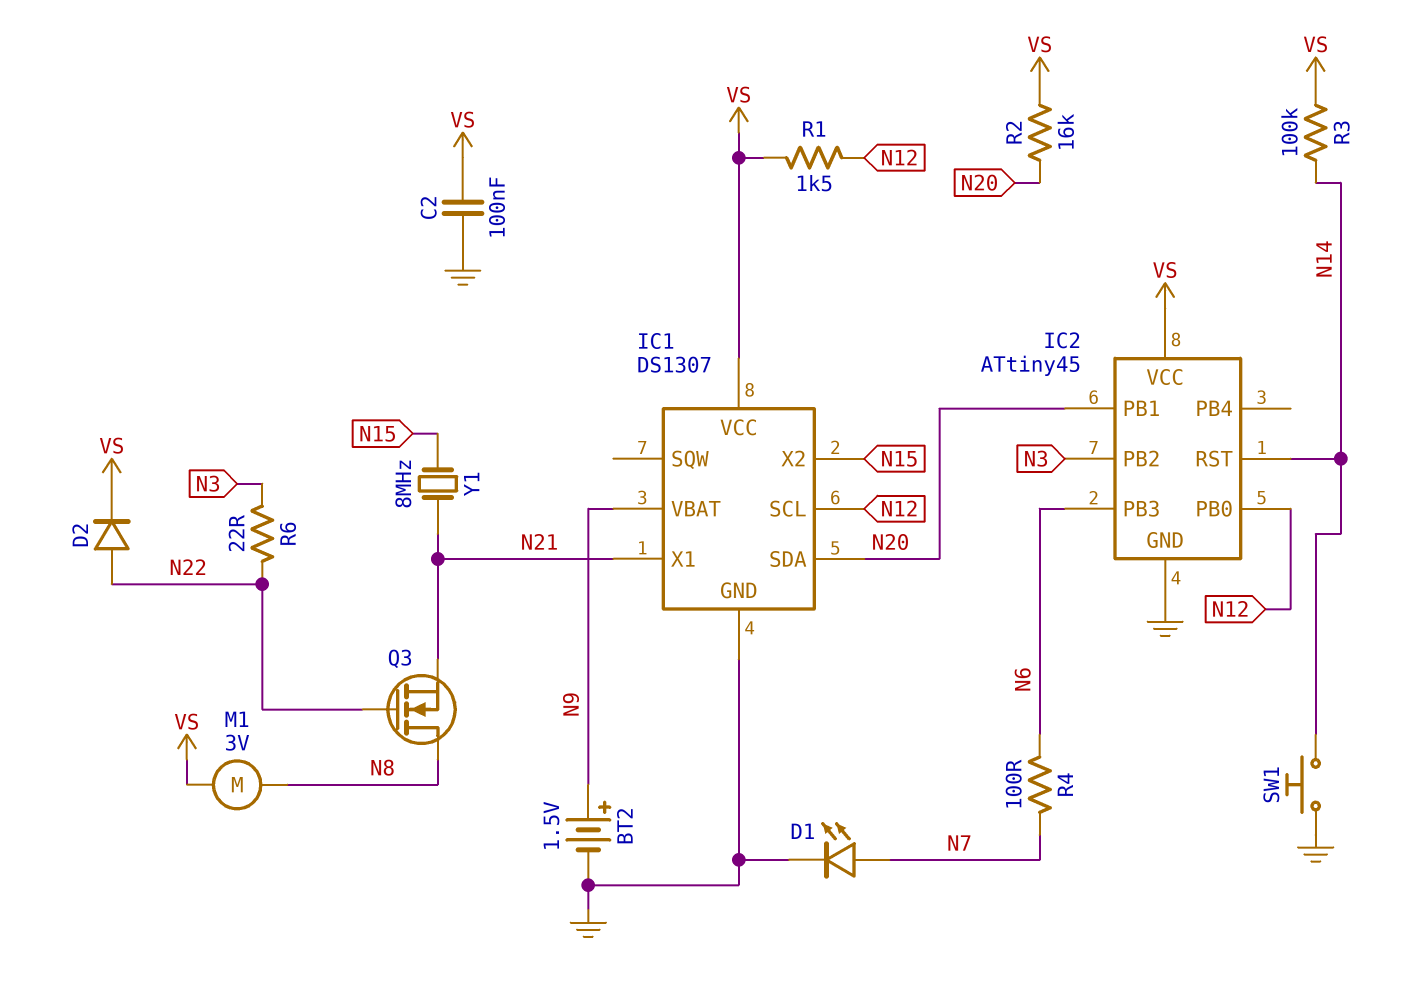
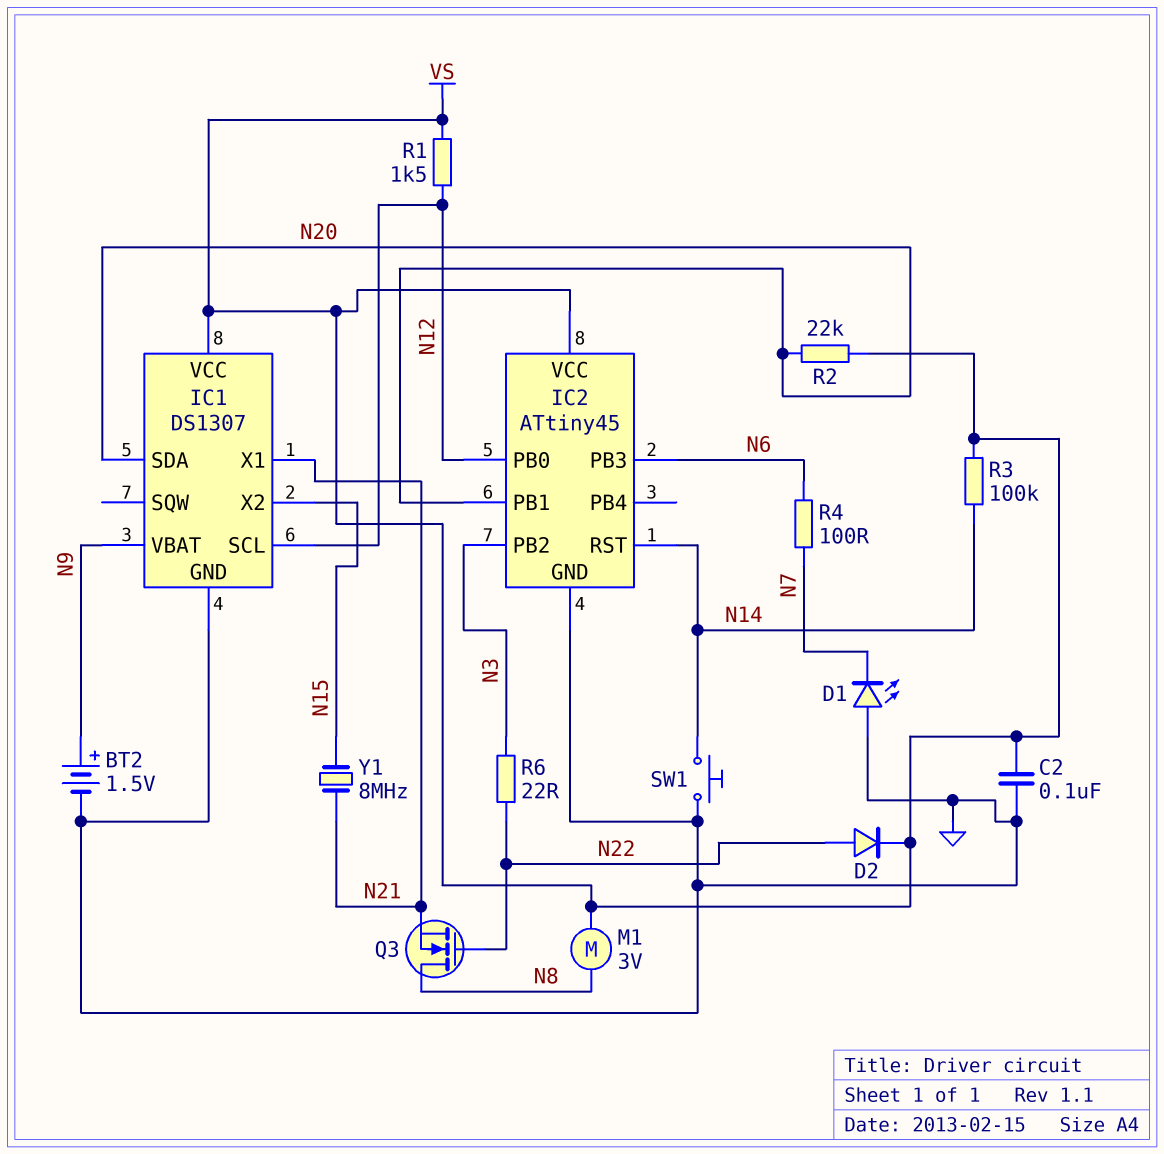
D1: LED (A N7, K GND) -> LED (A GND, K N7)
R2: 16k (N20, VS) -> 22k (N20, VS)

